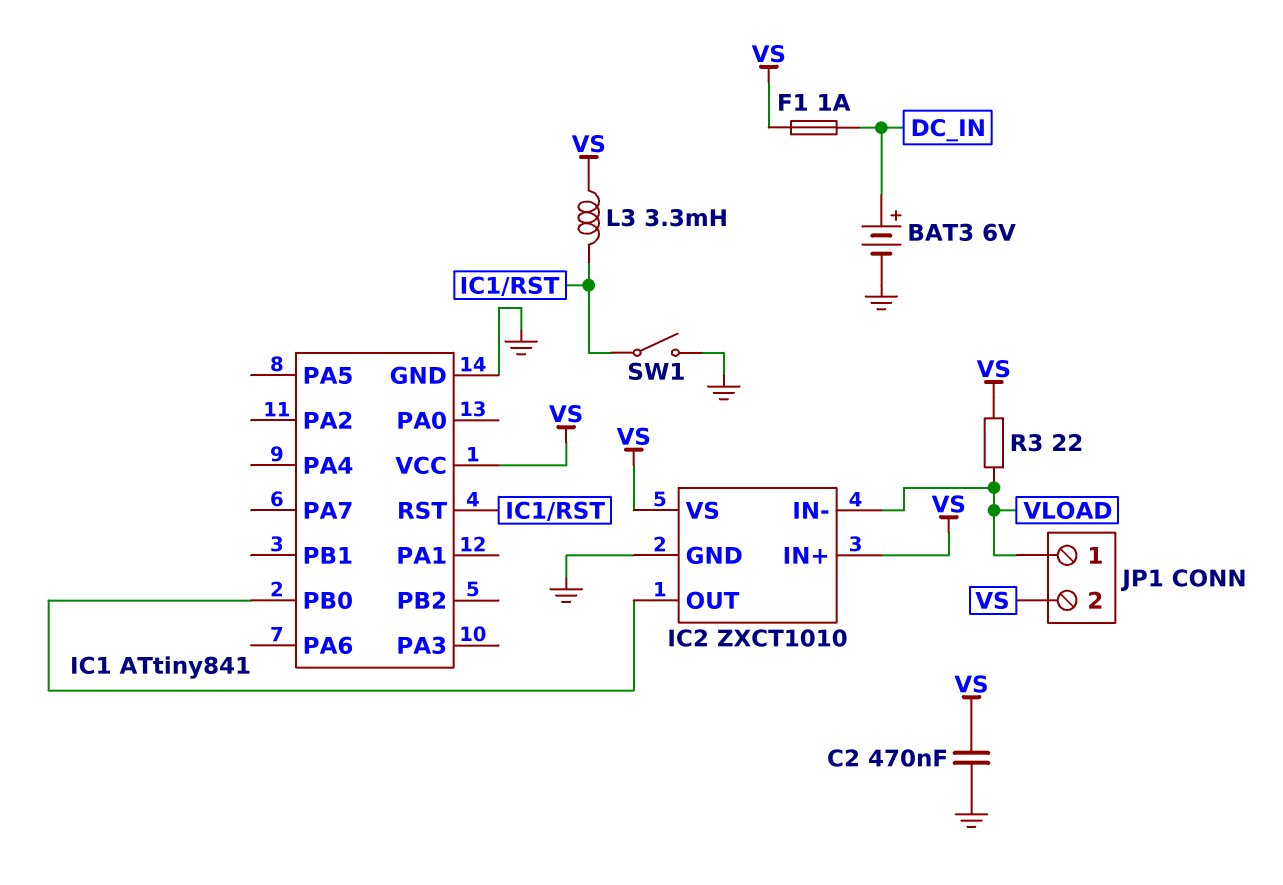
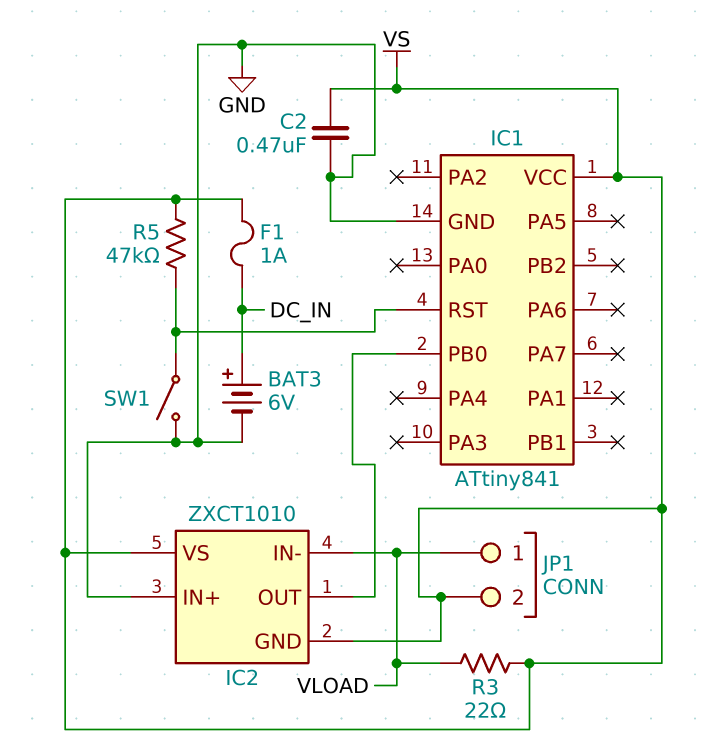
IC2 pin GND: GND -> VS
IC2 pin IN+: VS -> GND
L3: 3.3mH (IC1/RST, VS) -> none
R5: none -> 47k (IC1/RST, VS)

